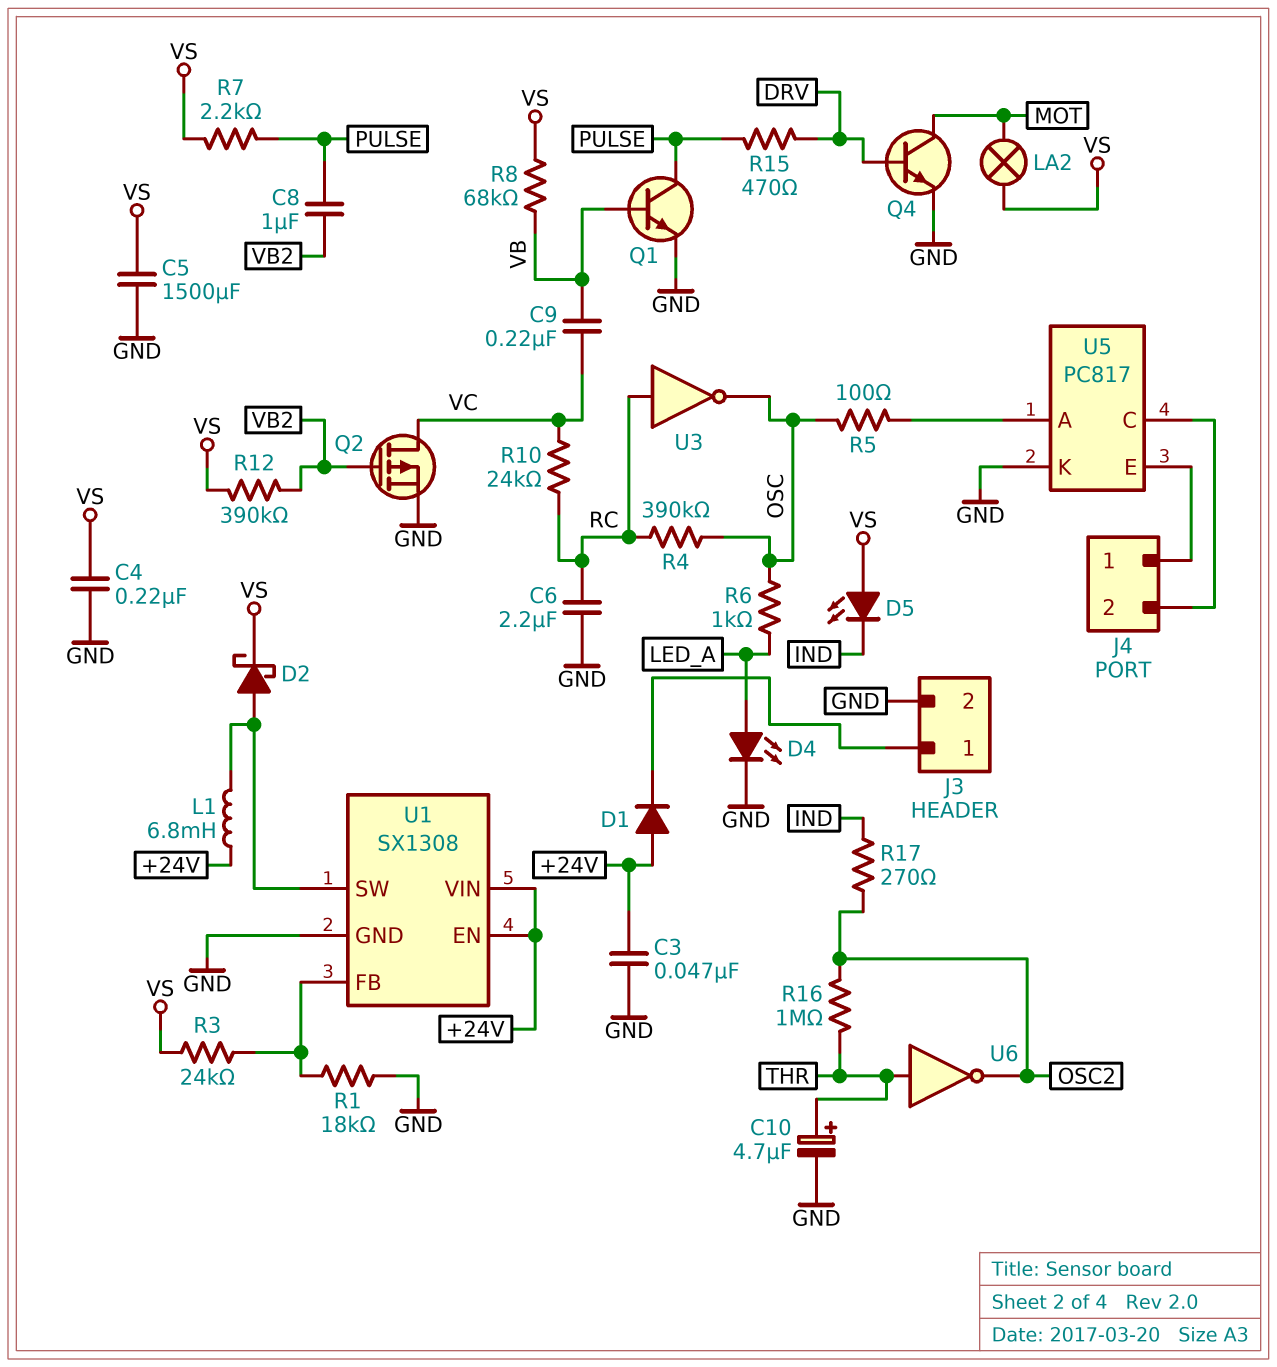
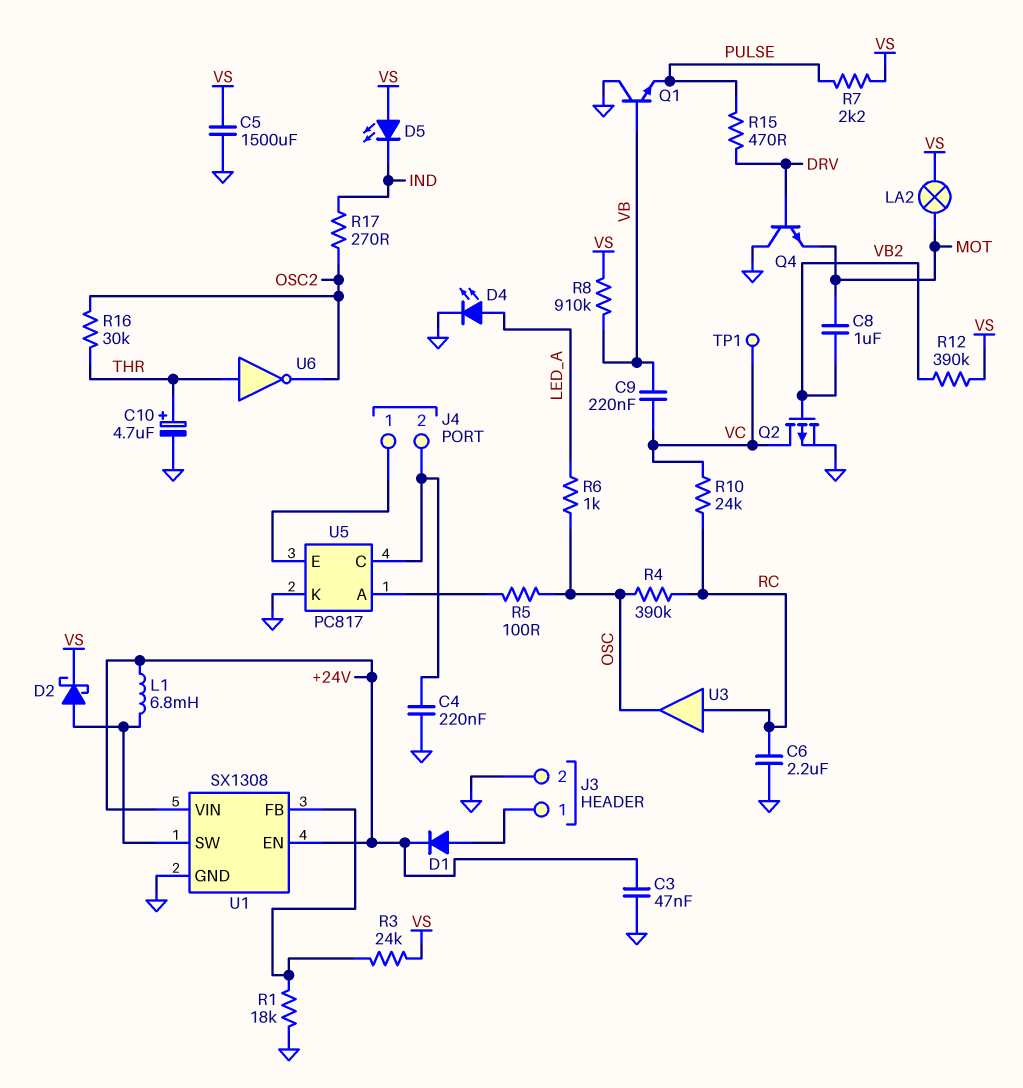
C4: 220nF (GND, VS) -> 220nF (GND, J4/2)
C8: 1uF (PULSE, VB2) -> 1uF (MOT, VB2)
D1: diode (A +24V, K J3/1) -> diode (A J3/1, K +24V)
Q1: NPN (B VB, C PULSE, E GND) -> NPN (B VB, C GND, E PULSE)
Q4: NPN (B DRV, C MOT, E GND) -> NPN (B DRV, C GND, E MOT)
R8: 68k (VB, VS) -> 910k (VB, VS)
R16: 1M (OSC2, THR) -> 30k (OSC2, THR)
TP1: none -> test point (VC)
U3: NOT (in RC, out OSC) -> buffer (in RC, out OSC)

